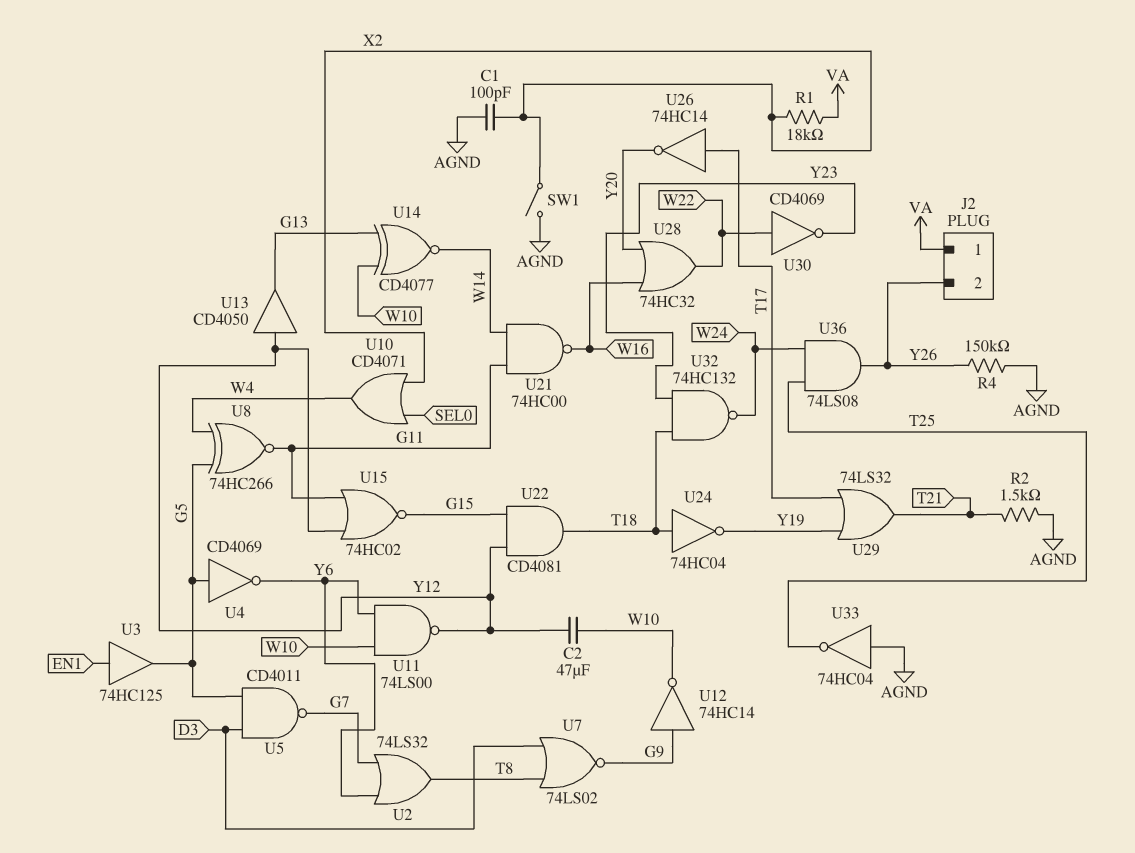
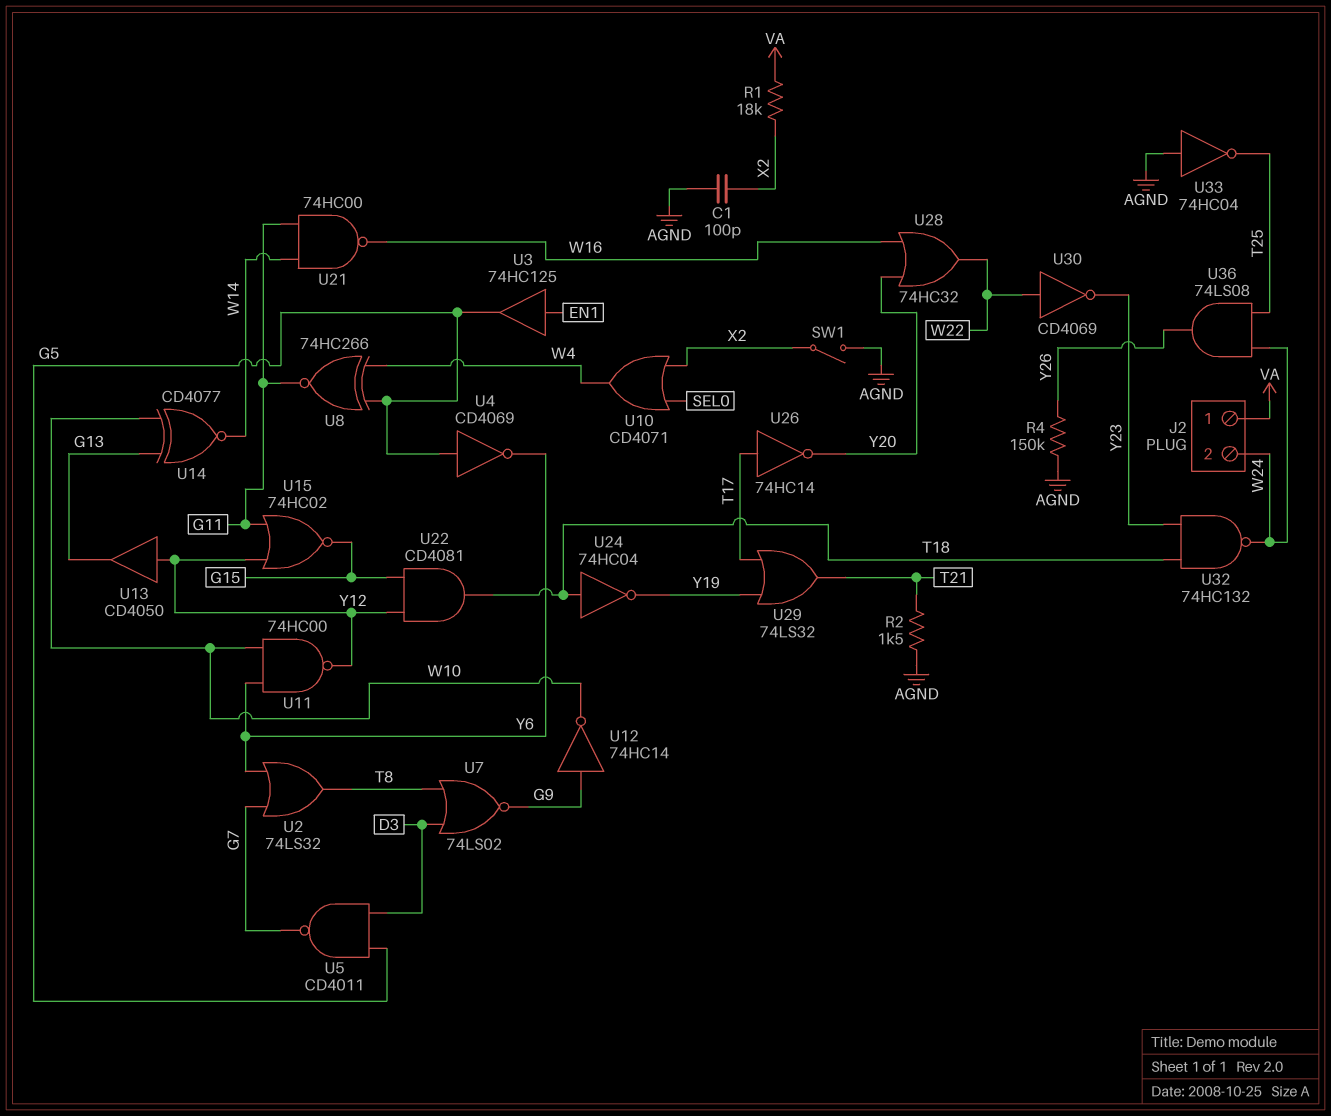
C2: 47uF (W10, Y12) -> none
J2 pin 2: Y26 -> W24
U11: NAND 74LS00 (in W10, in Y6, out Y12) -> NAND 74HC00 (in W10, in Y6, out Y12)

